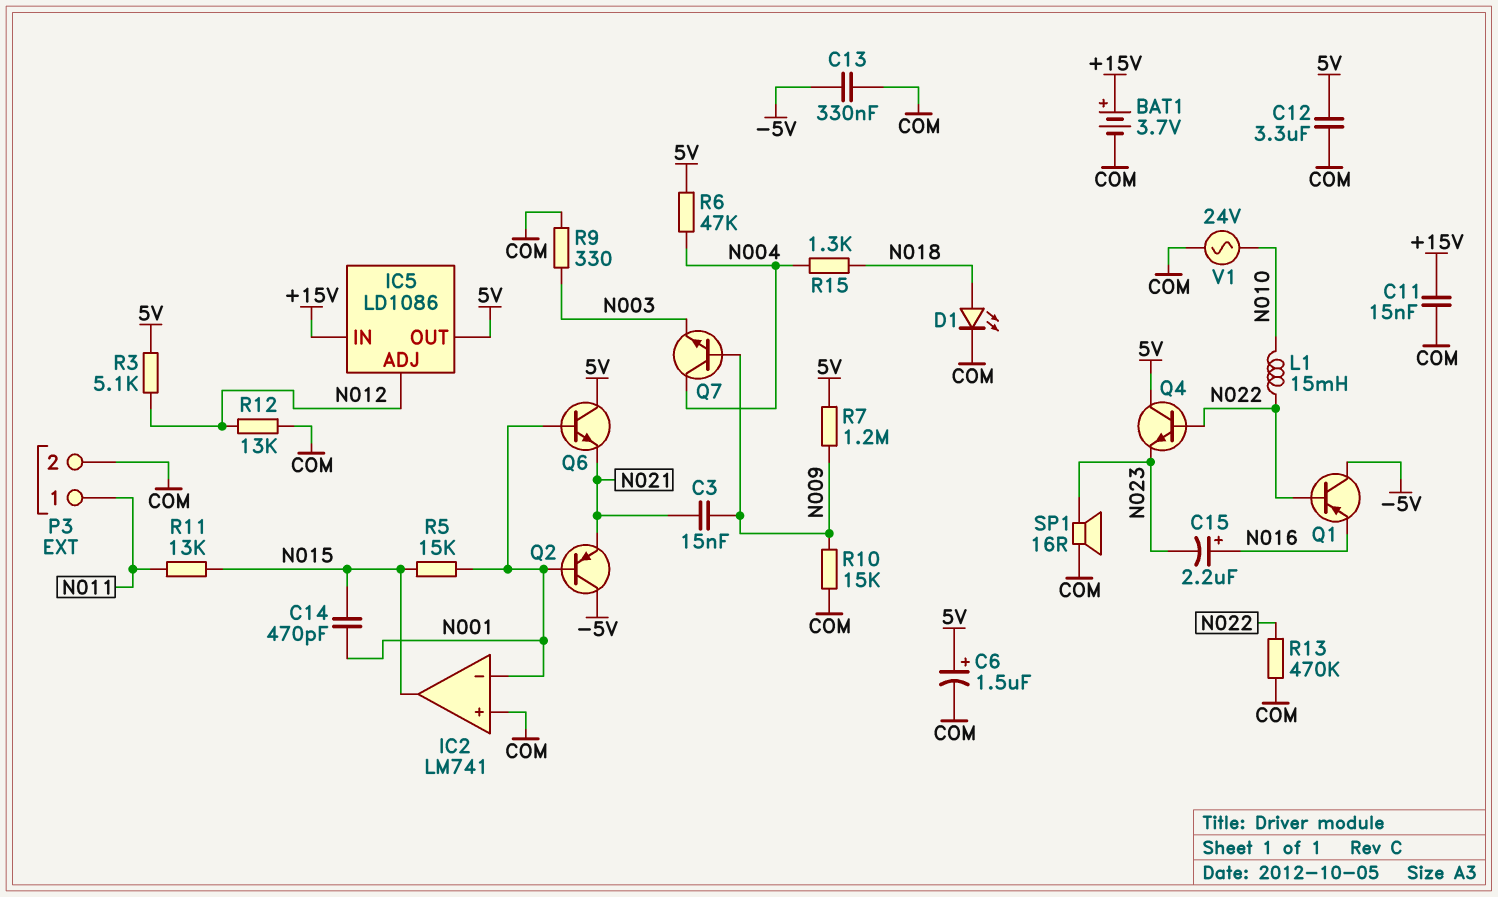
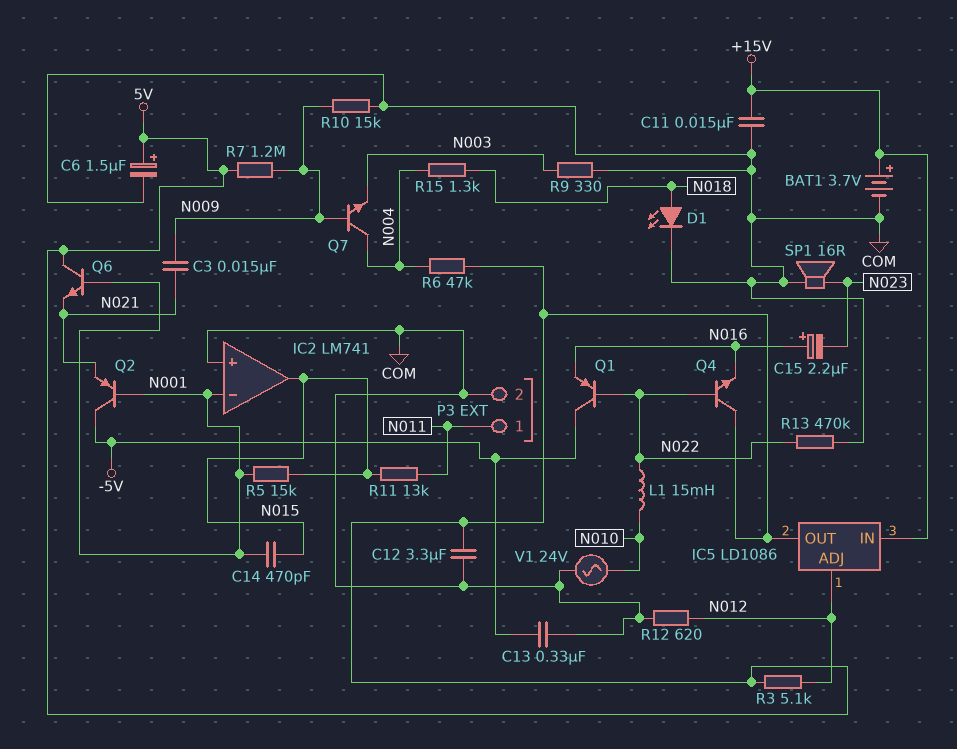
Q4: NPN (B N022, C 5V, E N023) -> NPN (B N022, C 5V, E N016)
R12: 13k (COM, N012) -> 620 (COM, N012)

